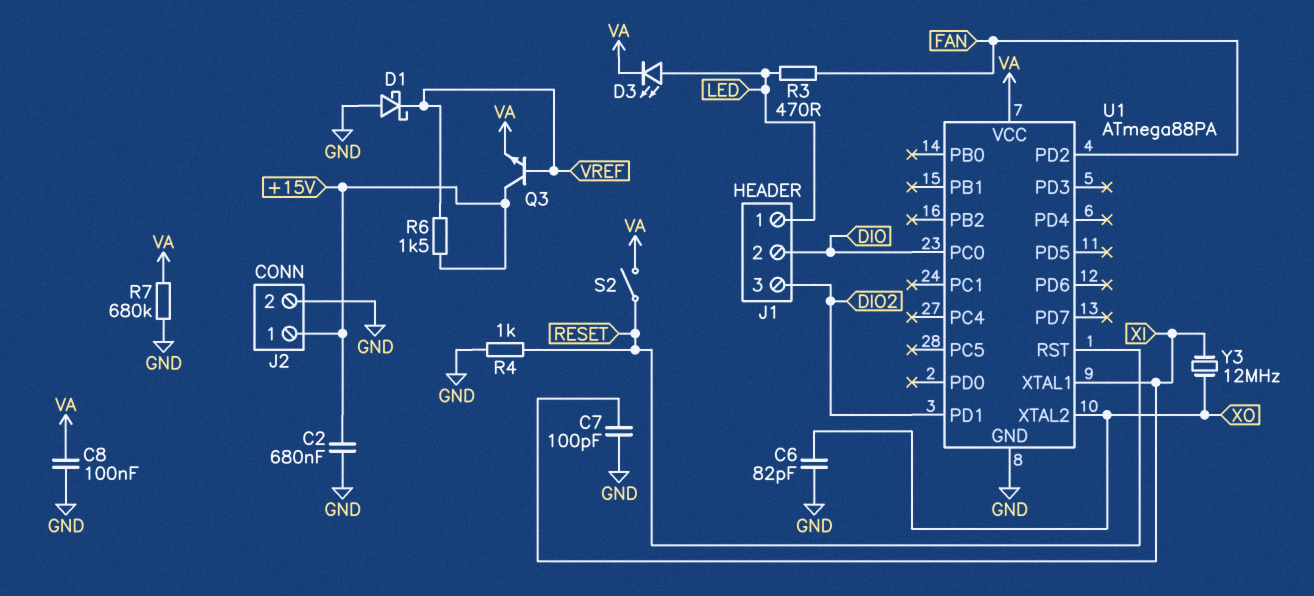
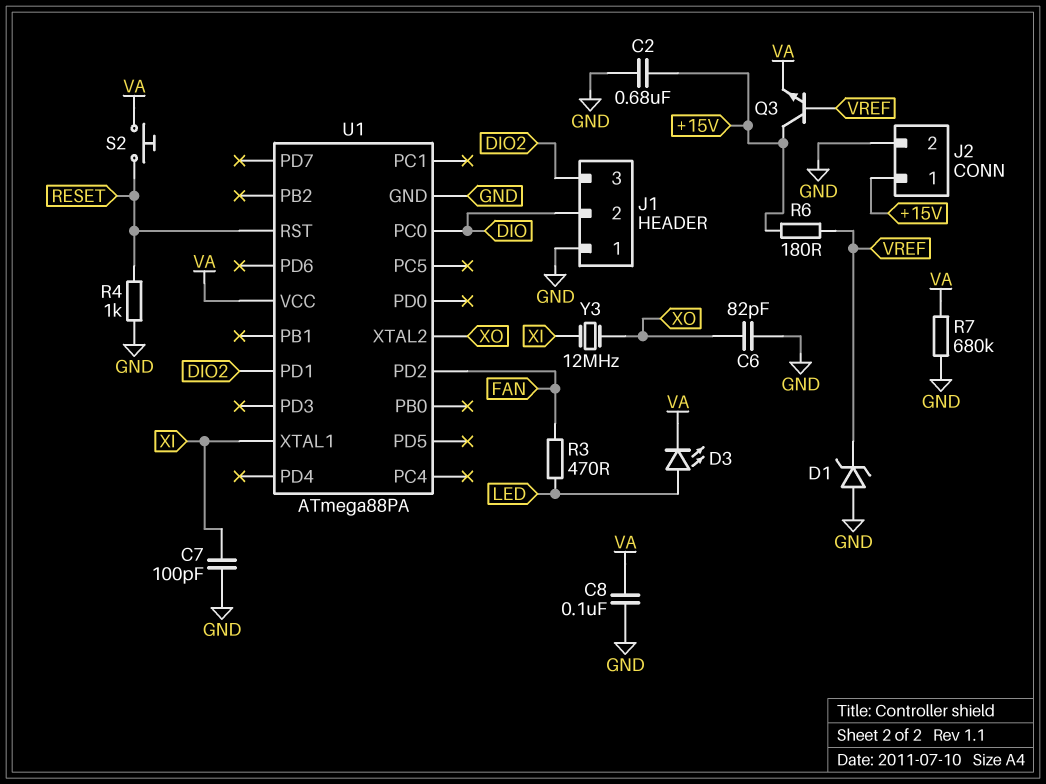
D1: schottky (A GND, K VREF) -> zener (A GND, K VREF)
J1 pin 1: LED -> GND
R6: 1.5k (+15V, VREF) -> 180 (+15V, VREF)
S2: switch (RESET, VA) -> button (RESET, VA)

